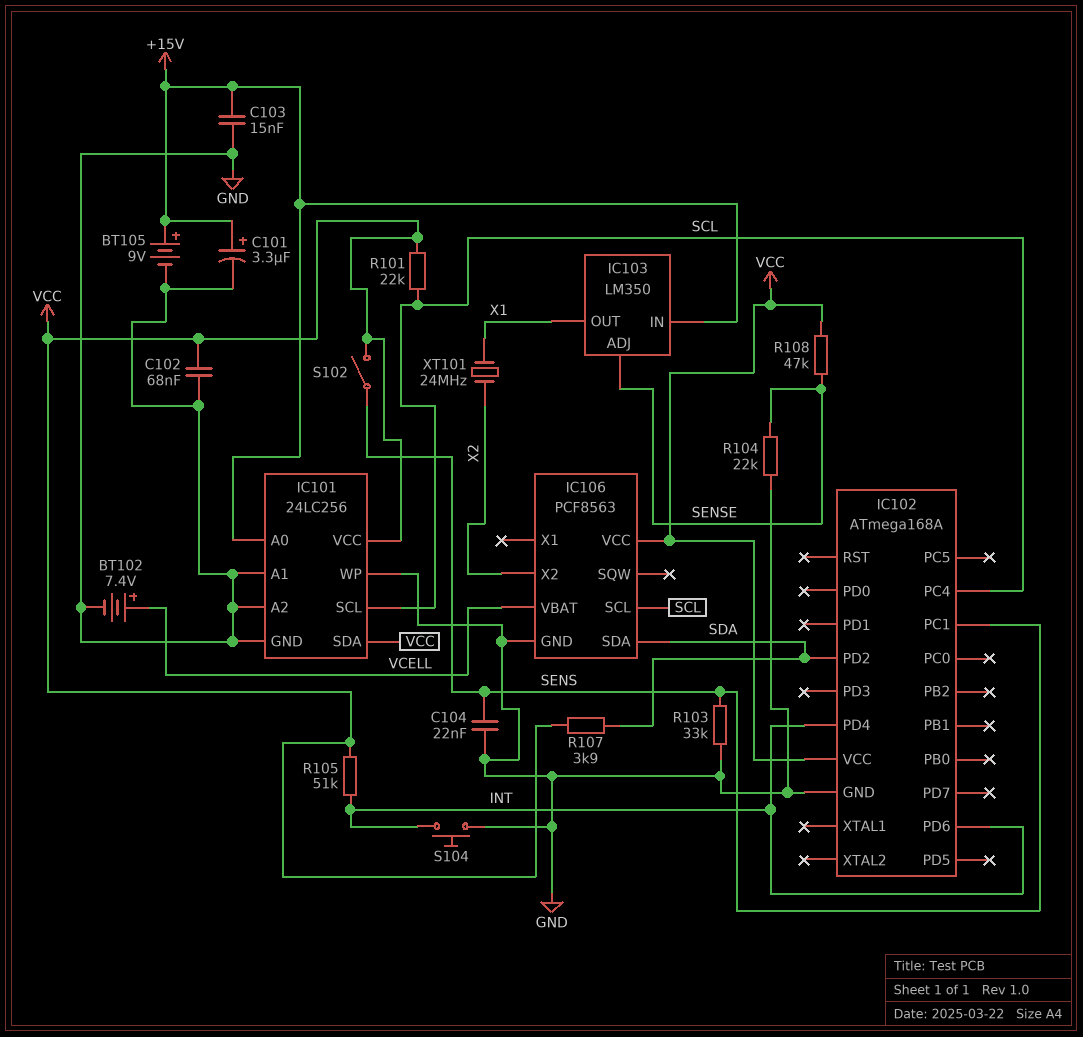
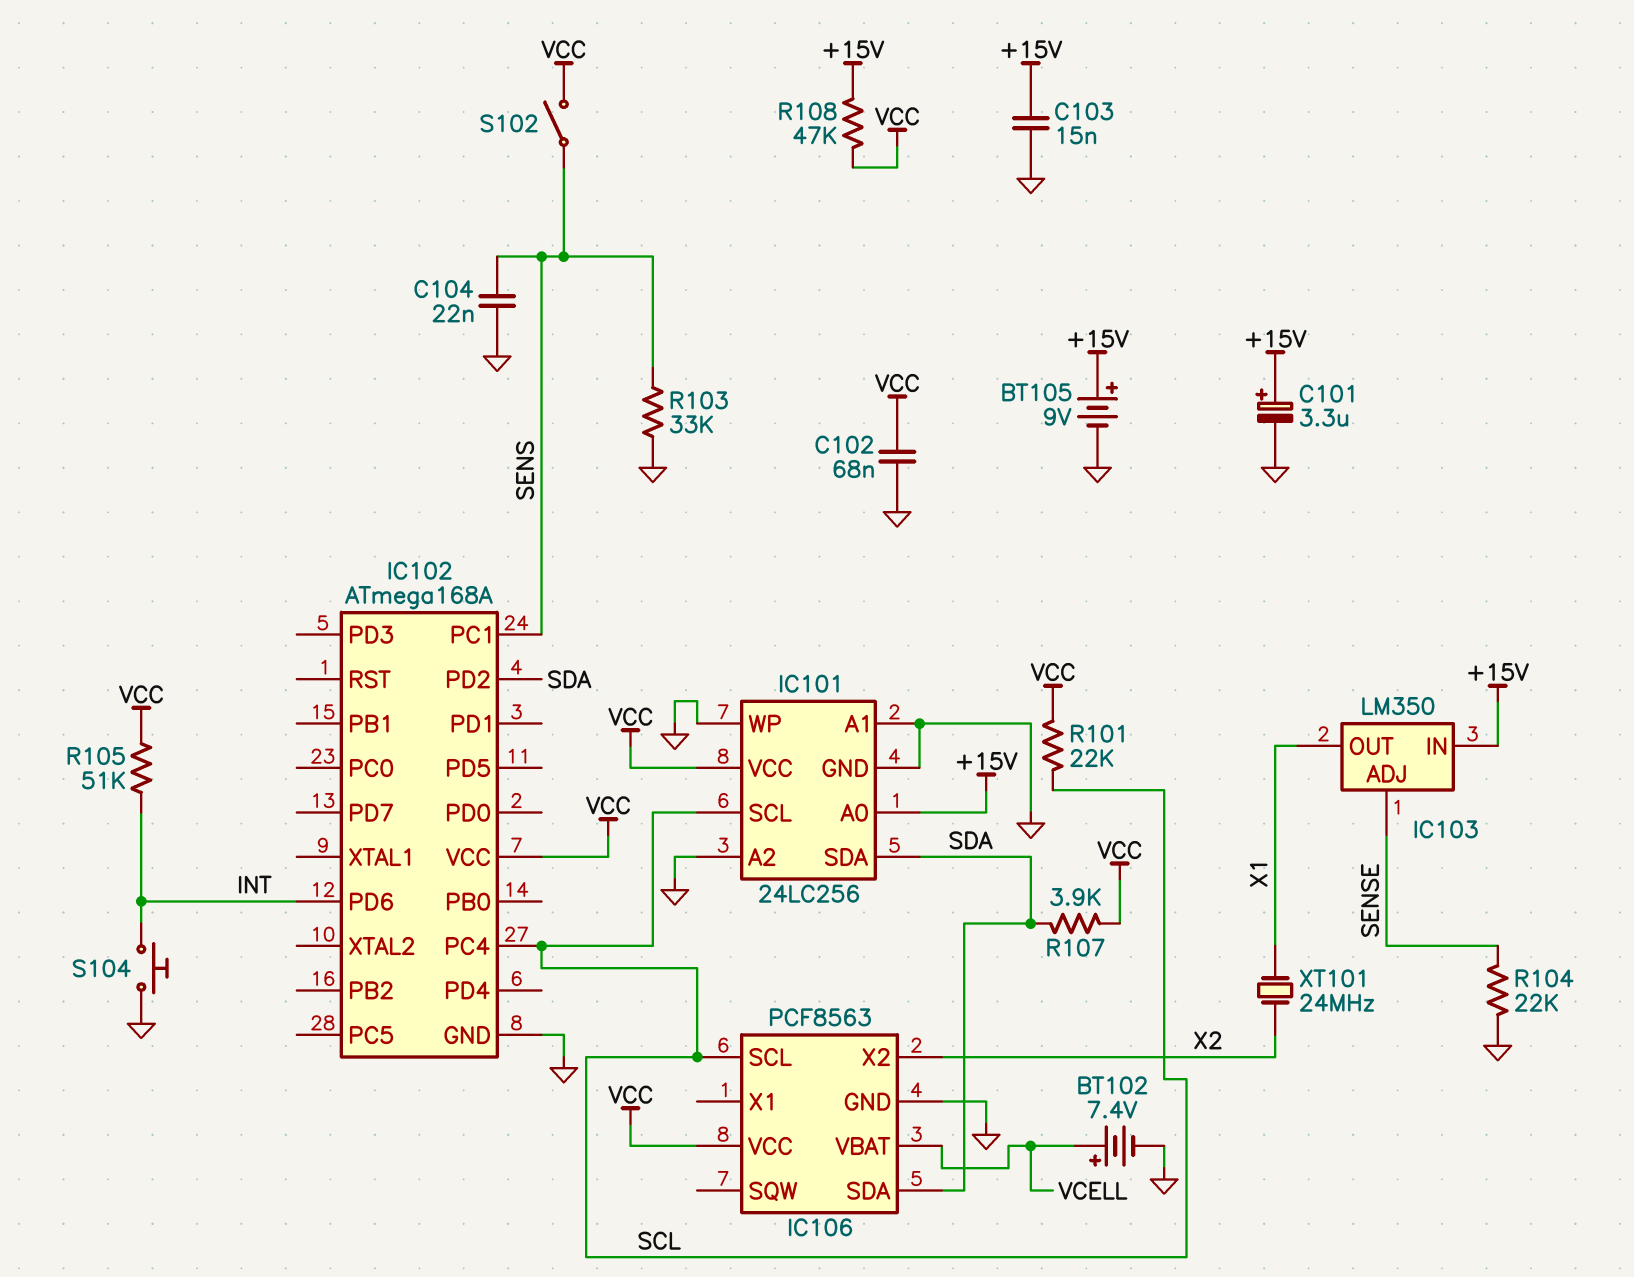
IC101 pin SDA: VCC -> SDA
IC102 pin PD4: INT -> none
R108: 47k (SENSE, VCC) -> 47k (+15V, VCC)

